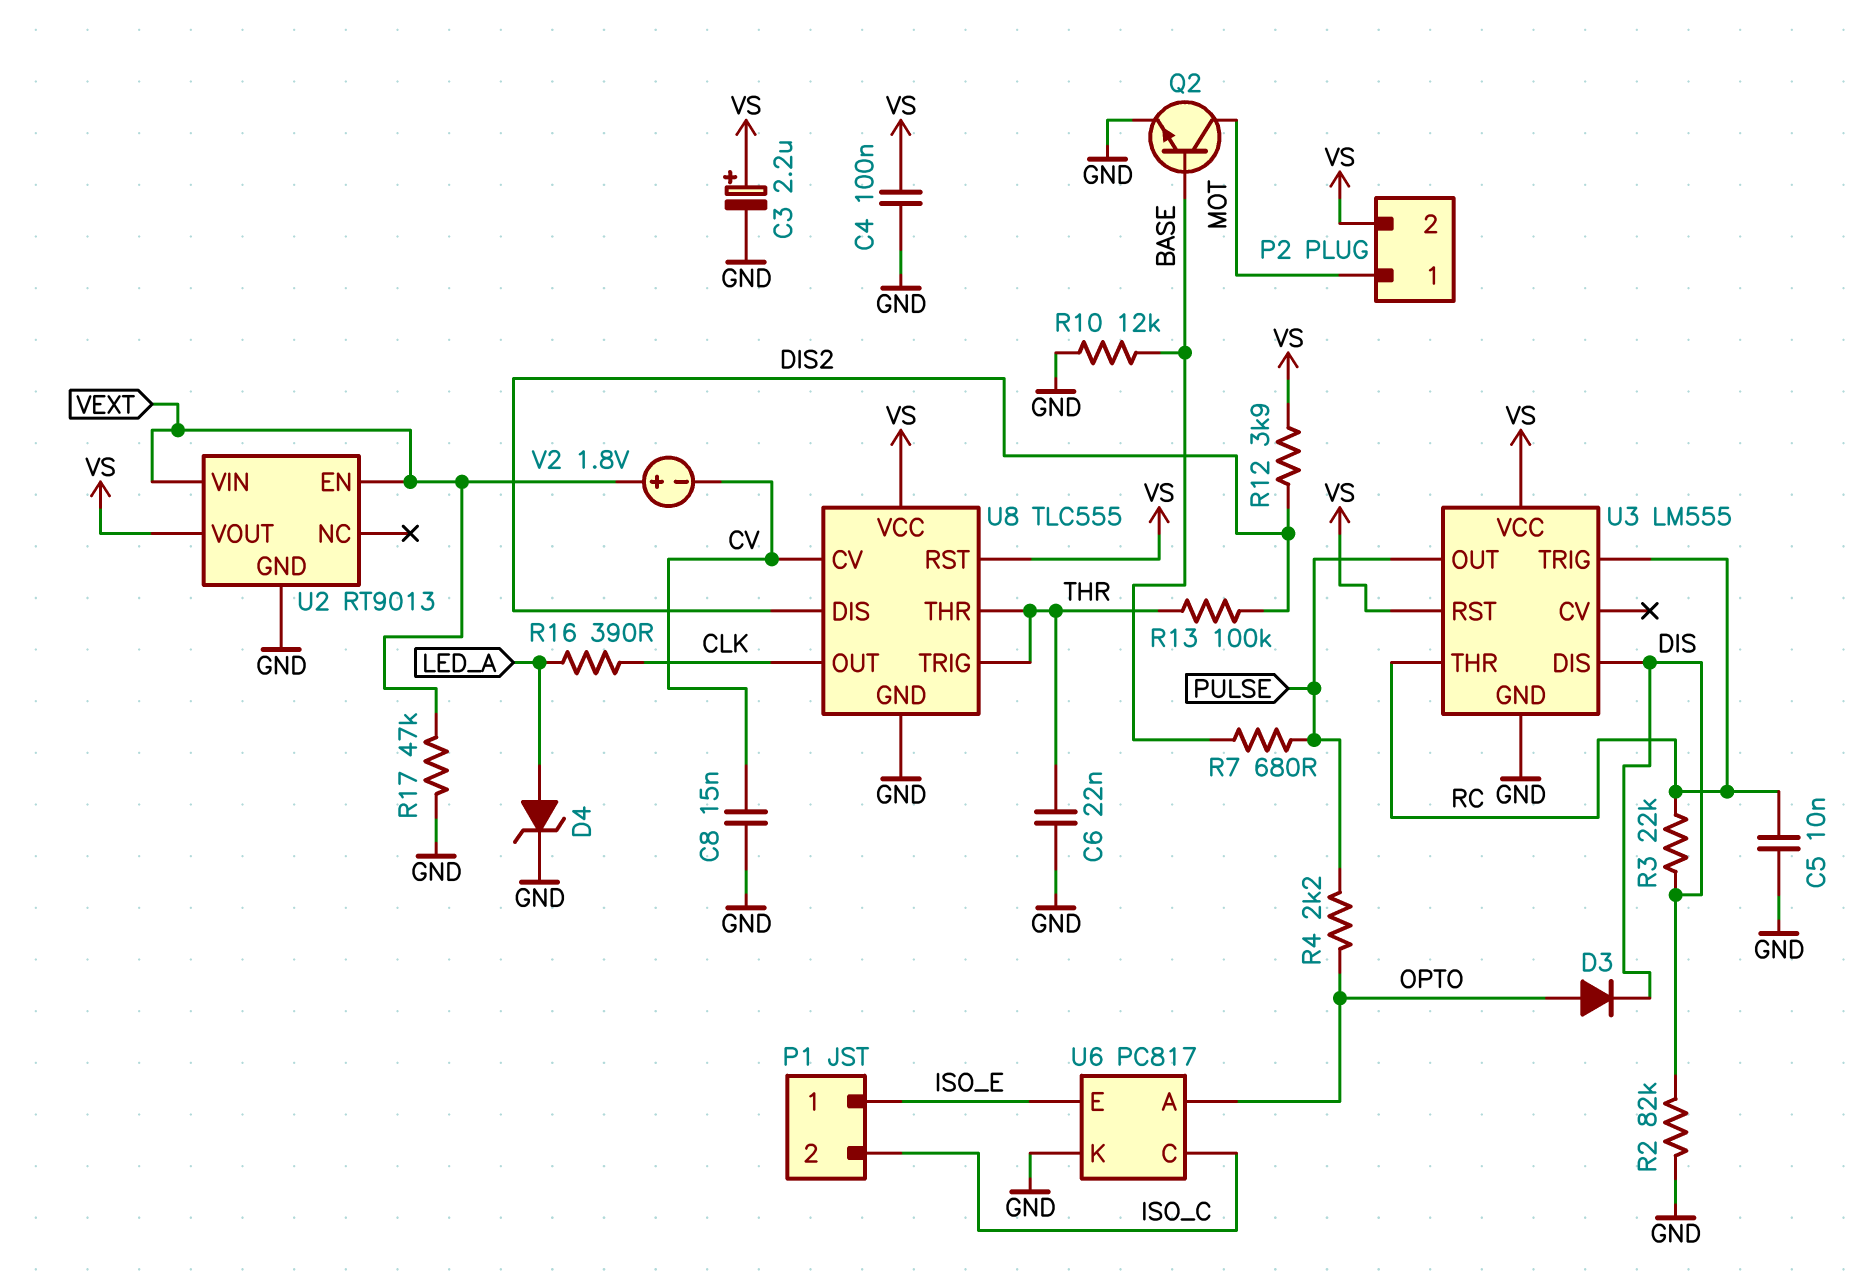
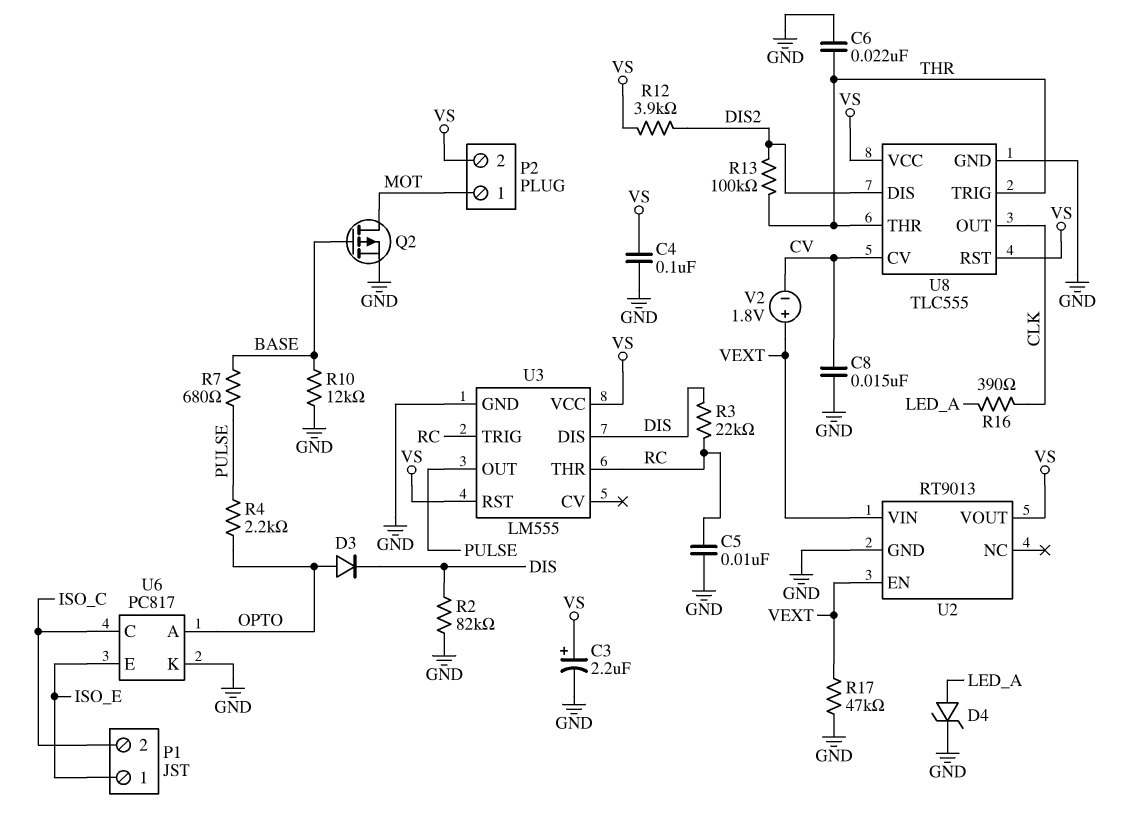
Q2: NPN (B BASE, C MOT, E GND) -> PMOS (G BASE, D MOT, S GND)

